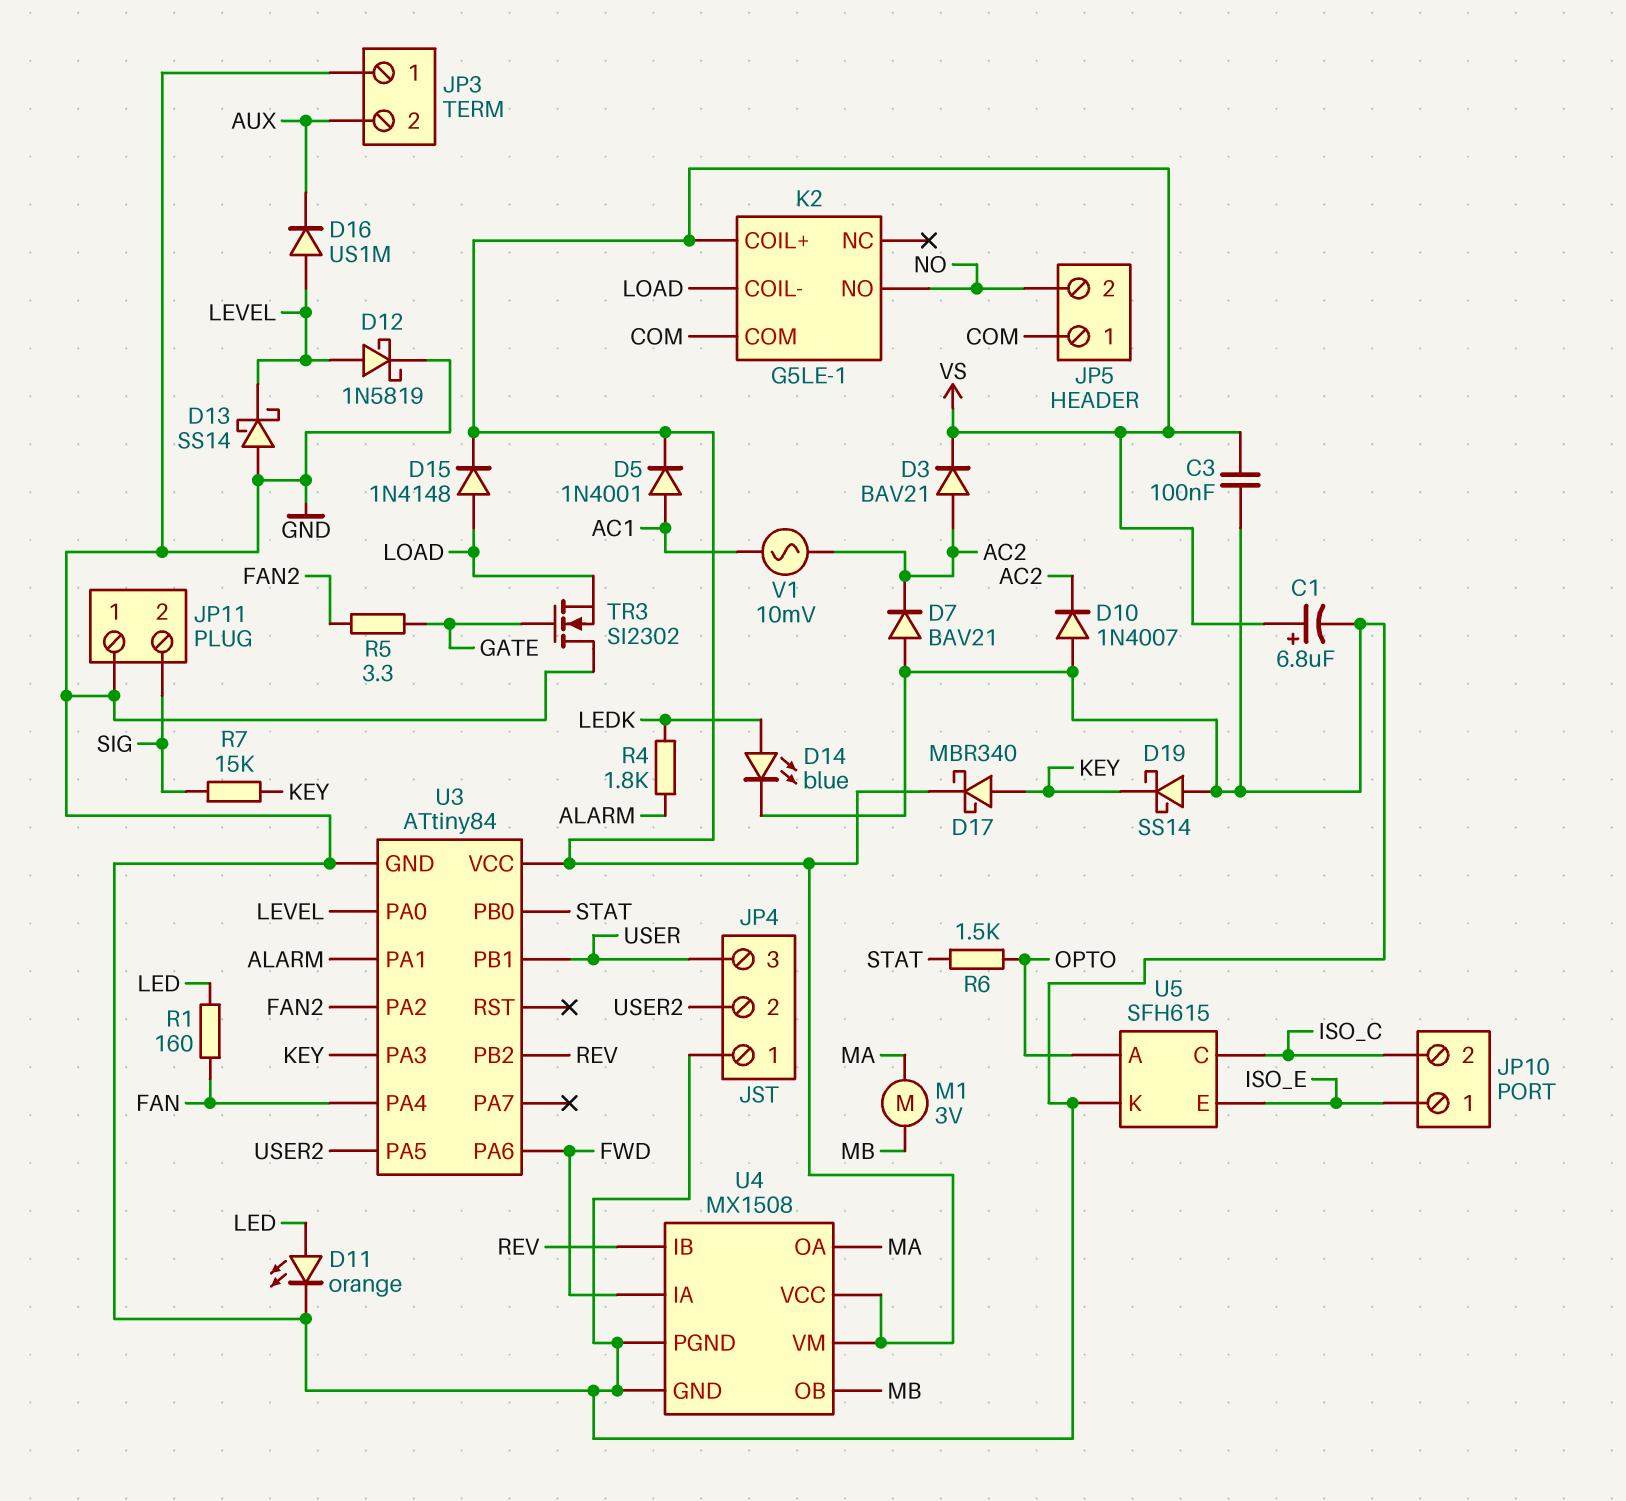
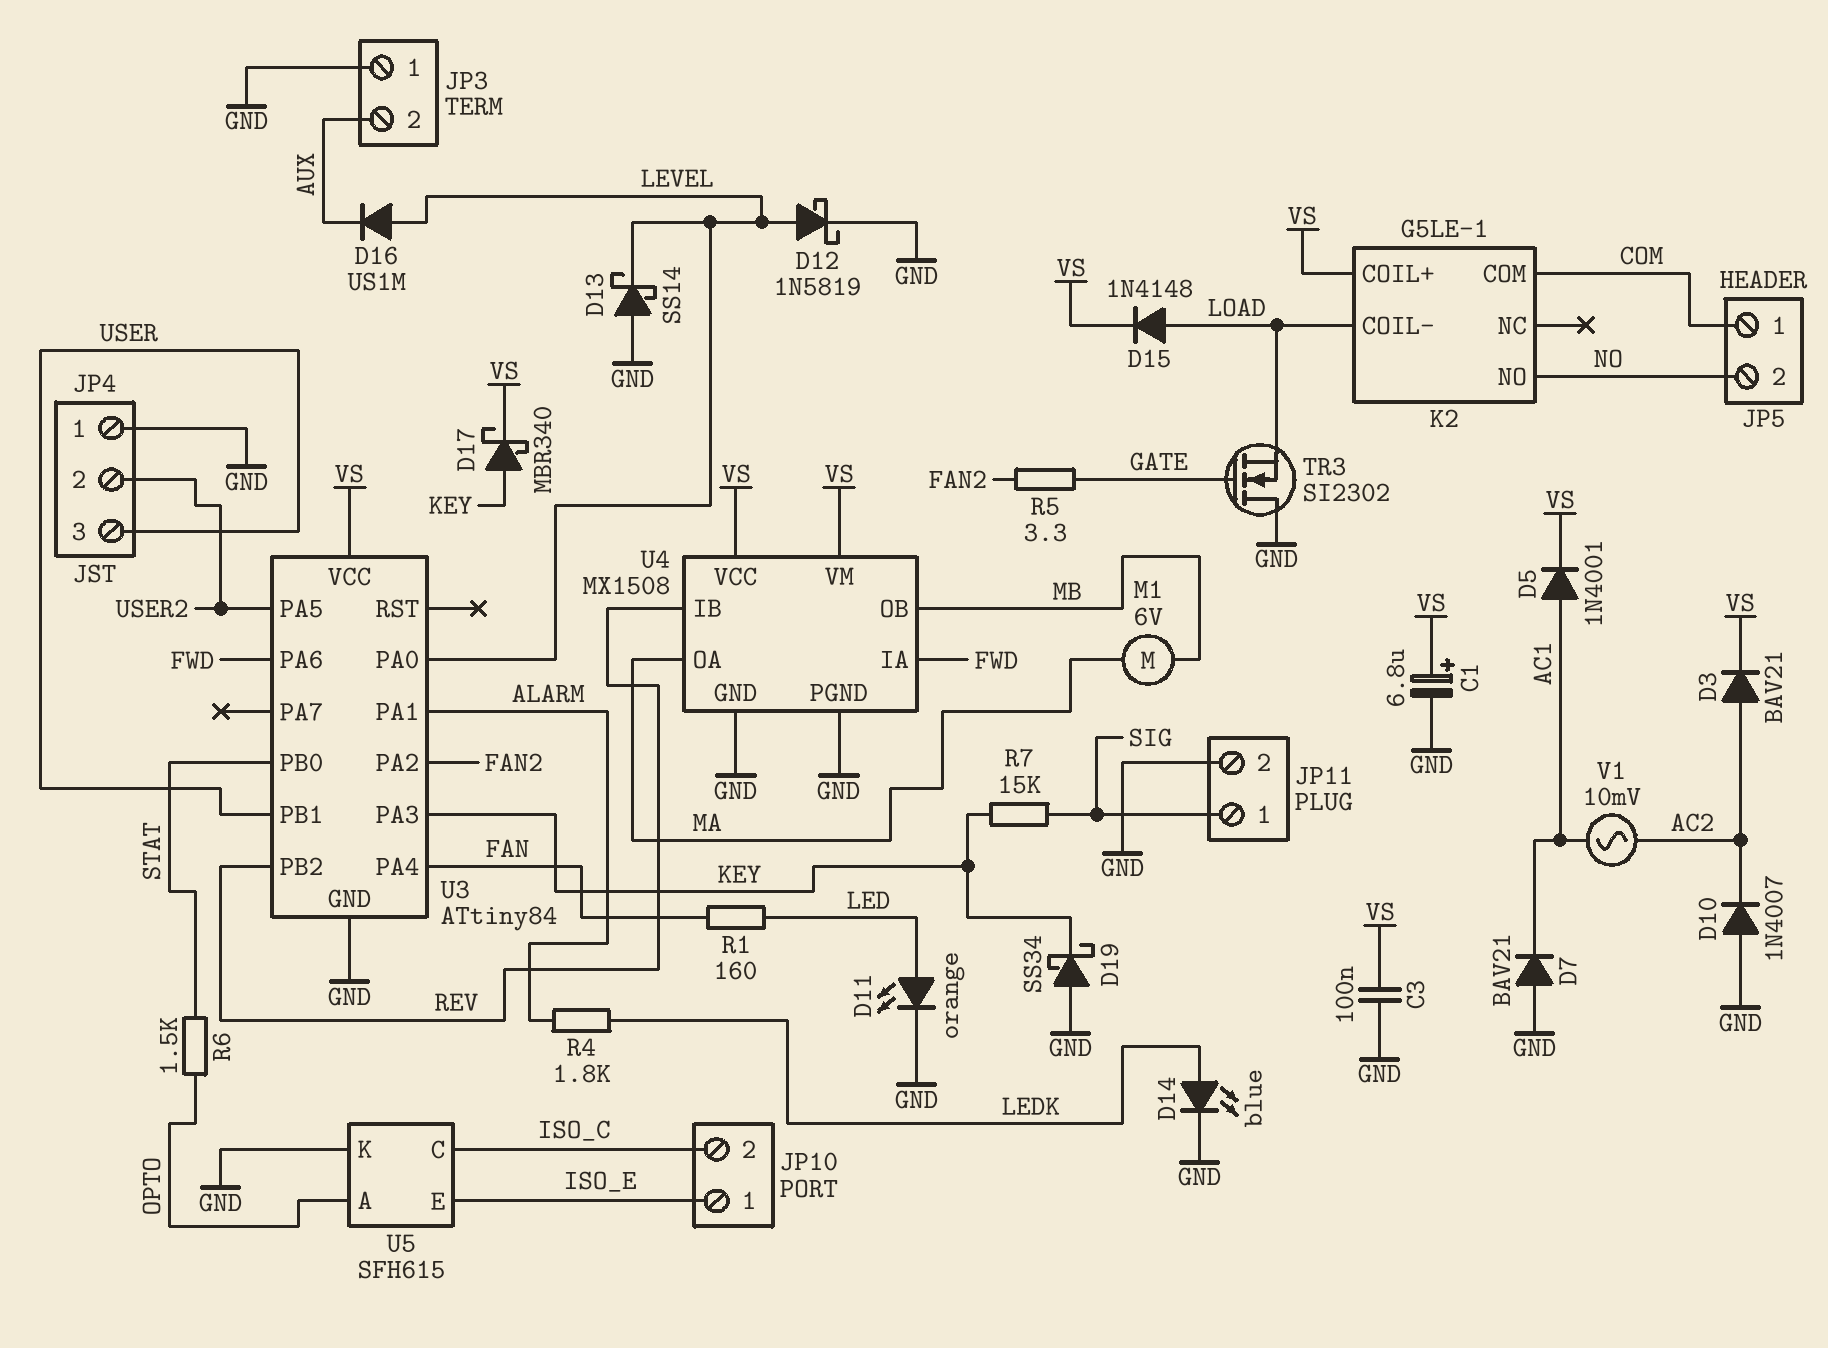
D7: diode BAV21 (A GND, K AC2) -> diode BAV21 (A GND, K AC1)
D19: schottky SS14 (A GND, K KEY) -> schottky SS34 (A GND, K KEY)
JP11 pin 1: GND -> SIG
JP11 pin 2: SIG -> GND
M1: motor 3V (MA, MB) -> motor 6V (MA, MB)

